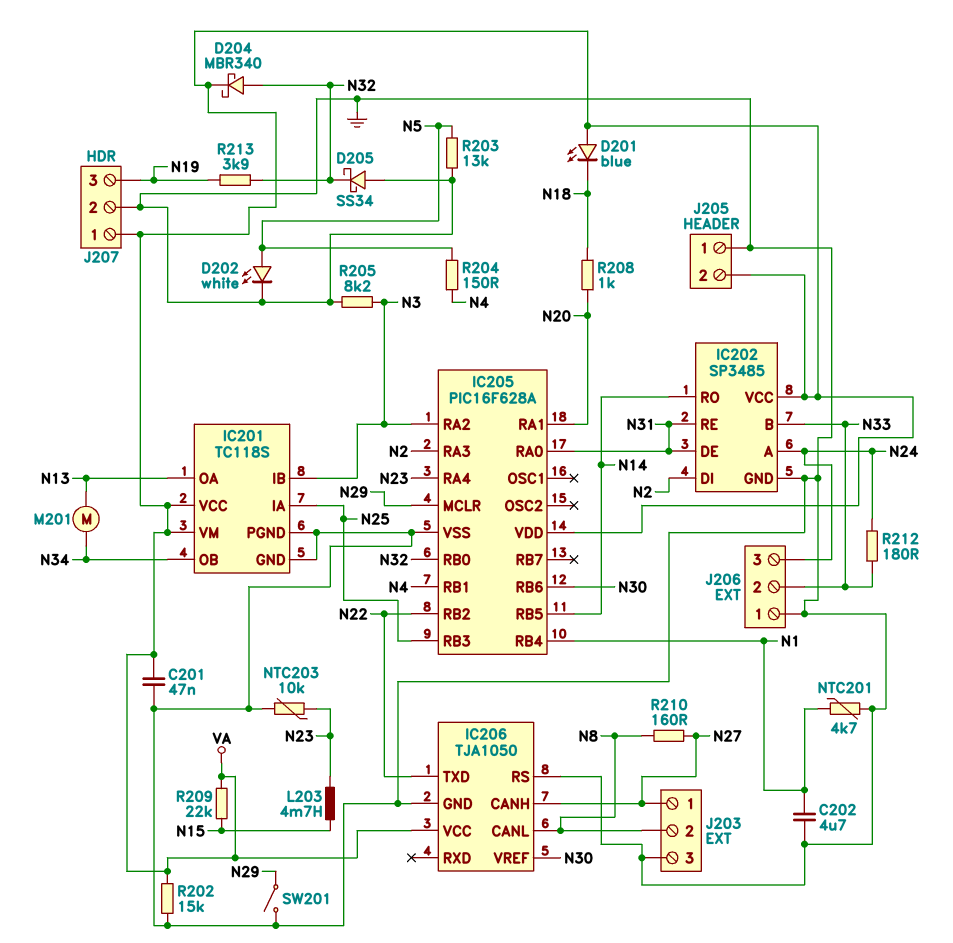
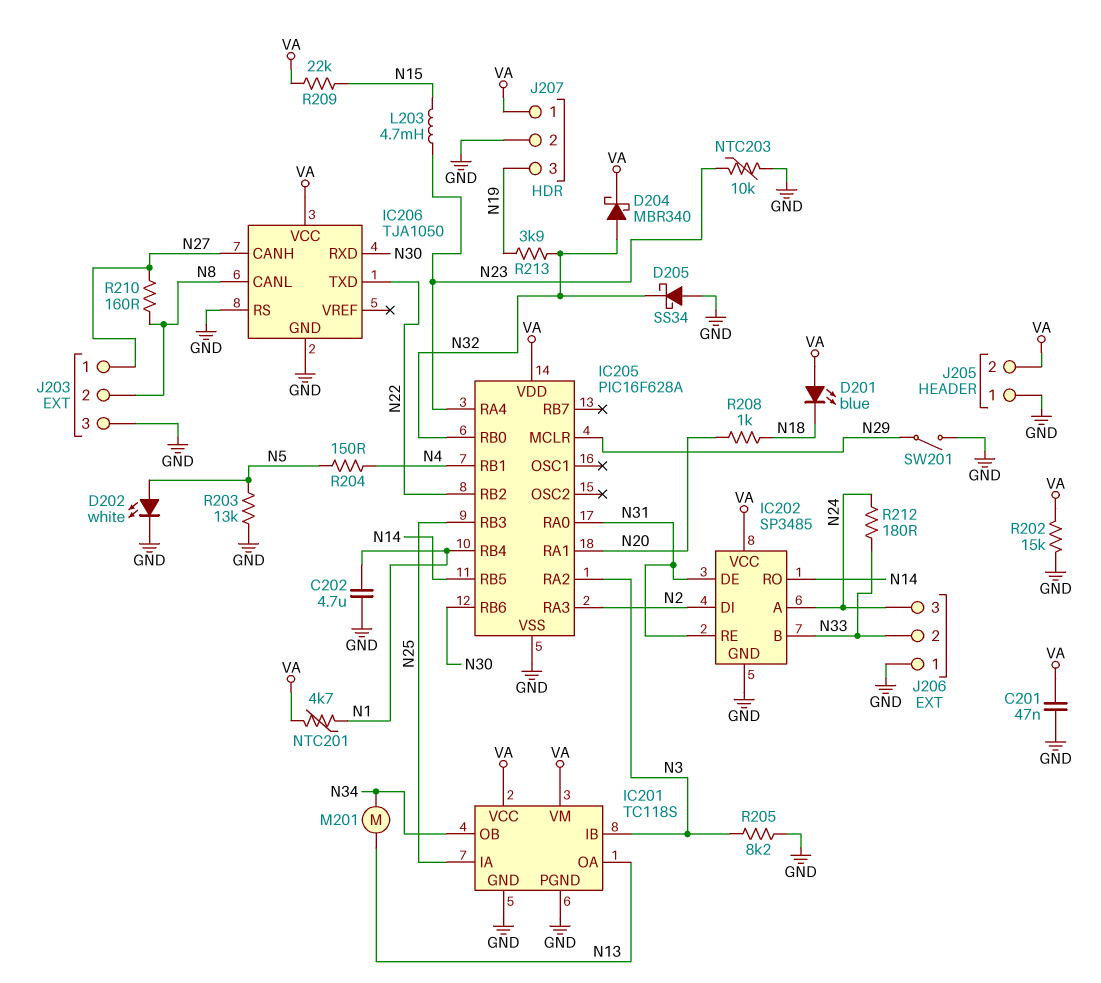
IC206 pin RXD: none -> N30
IC206 pin VREF: N30 -> none
NTC201: 4.7k (GND, N1) -> 4.7k (N1, VA)

